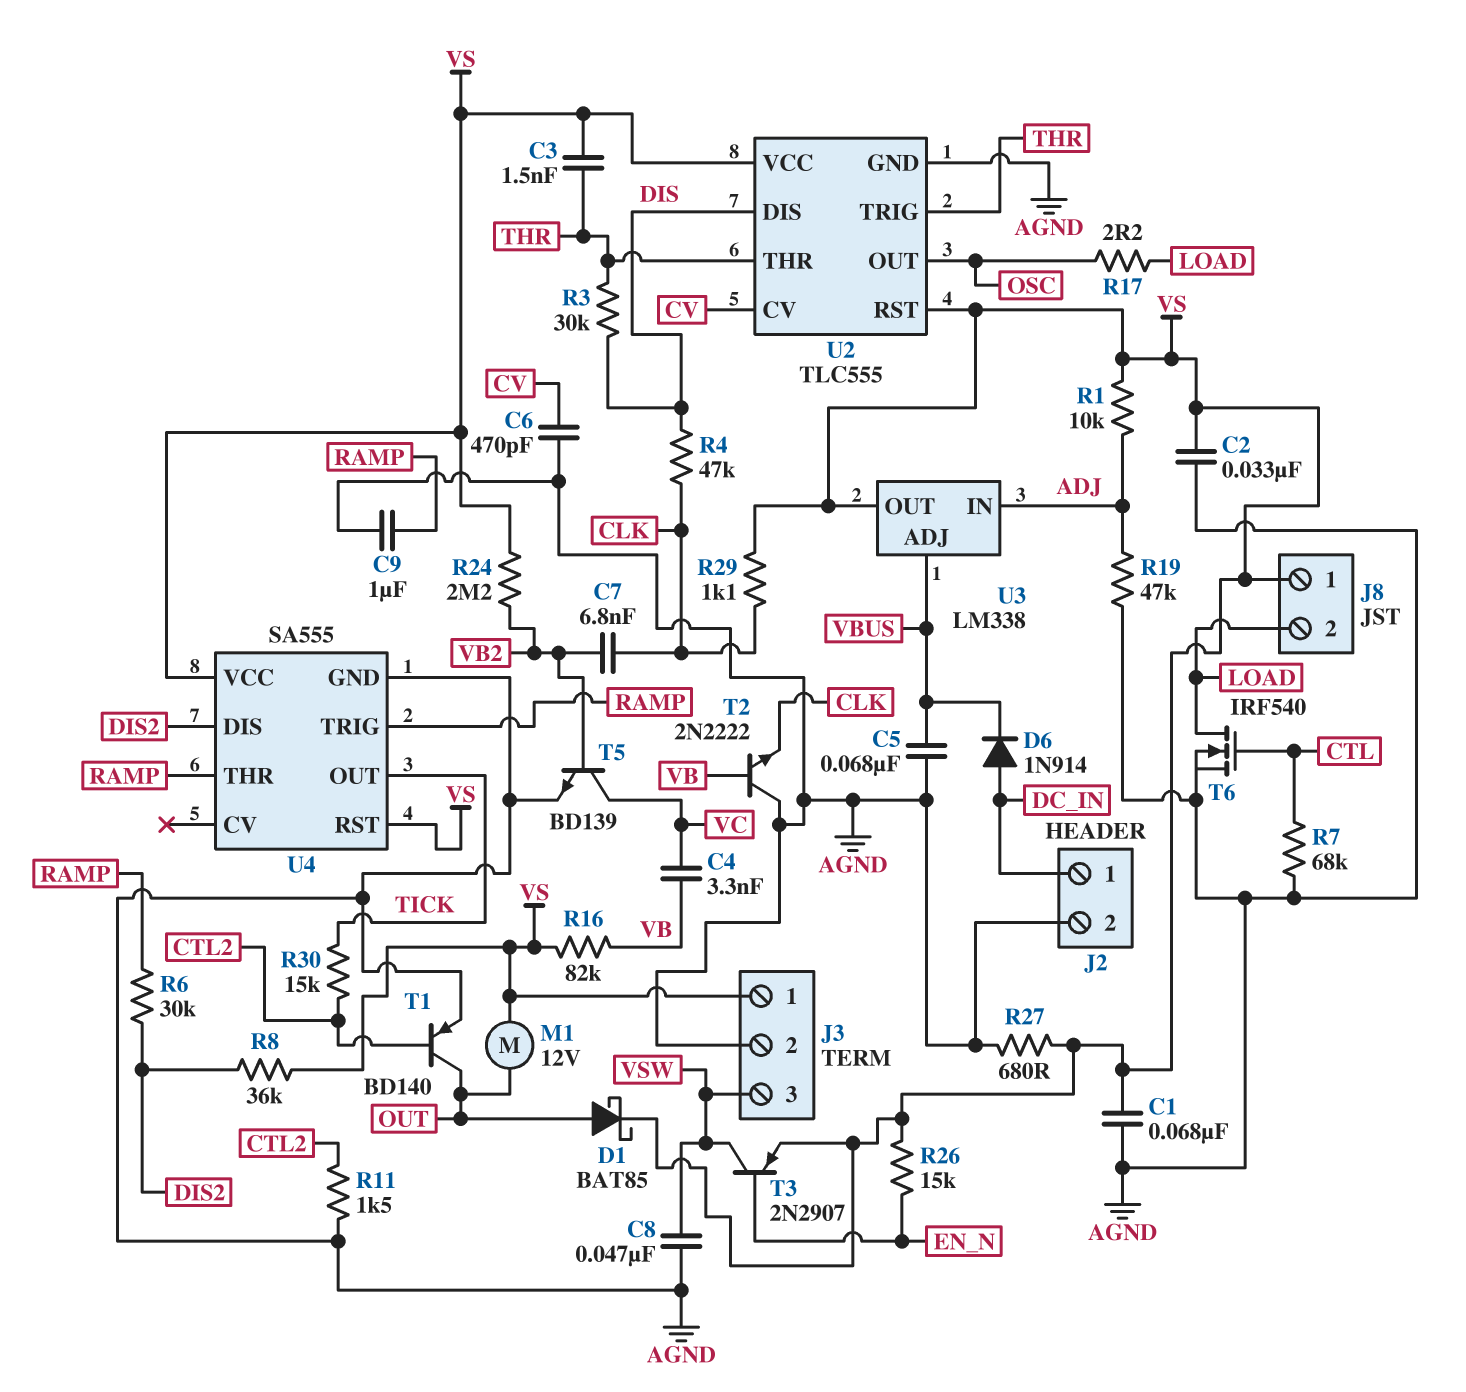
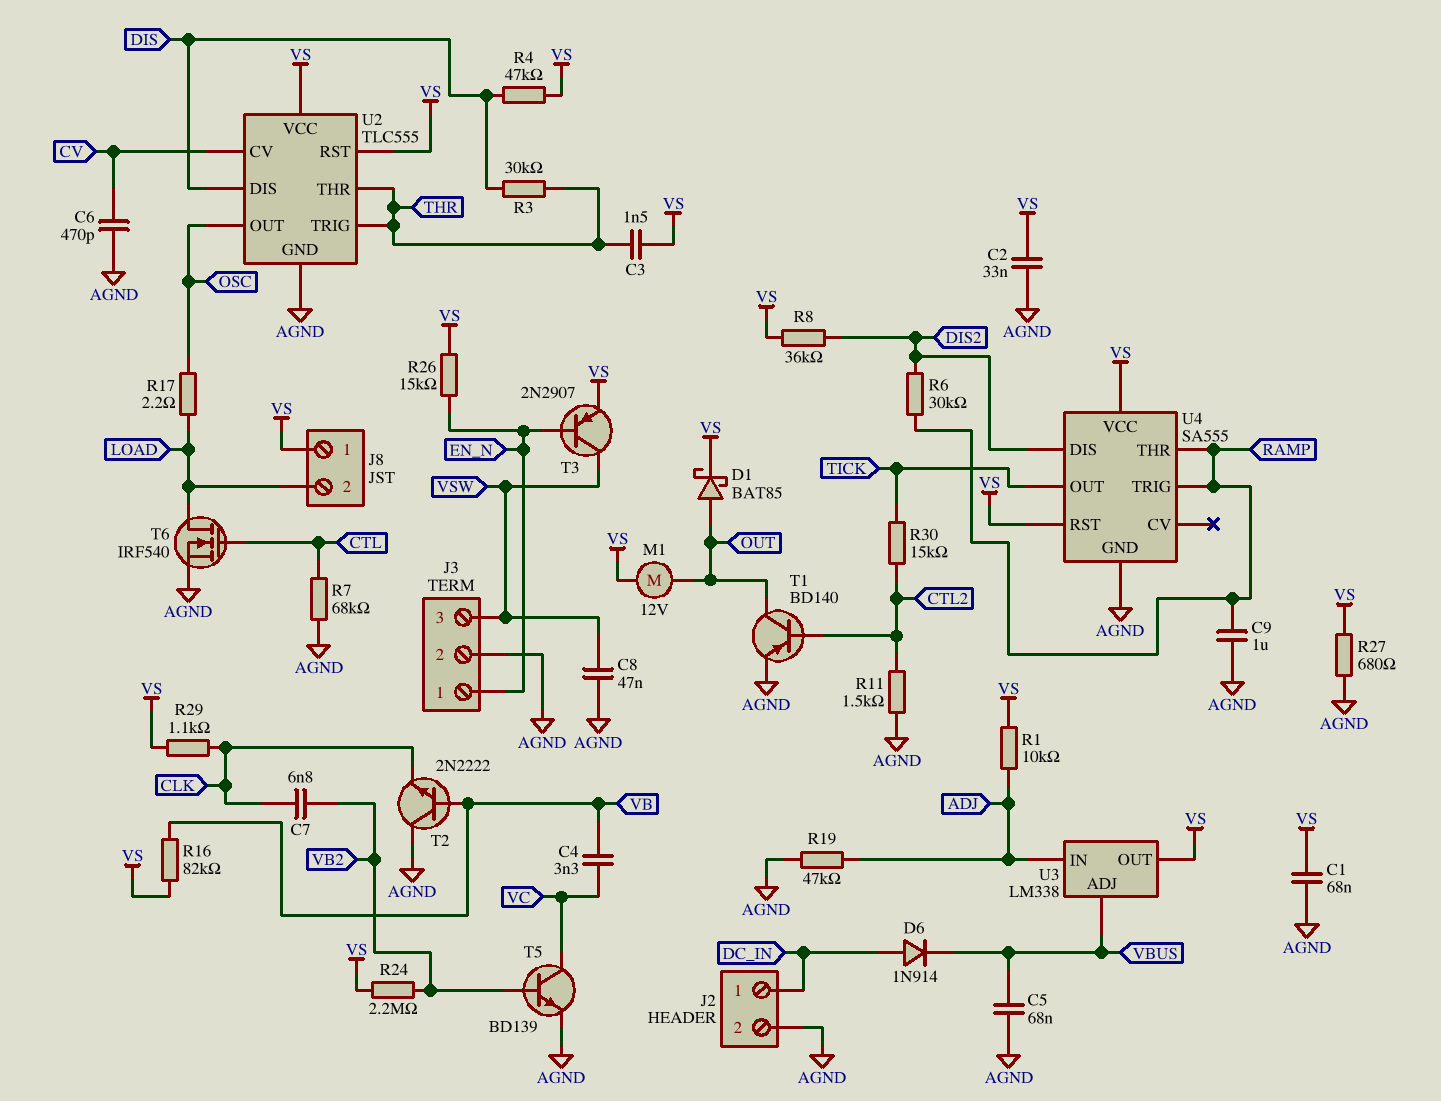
J3 pin 1: VS -> EN_N
R4: 47k (CLK, DIS) -> 47k (DIS, VS)

